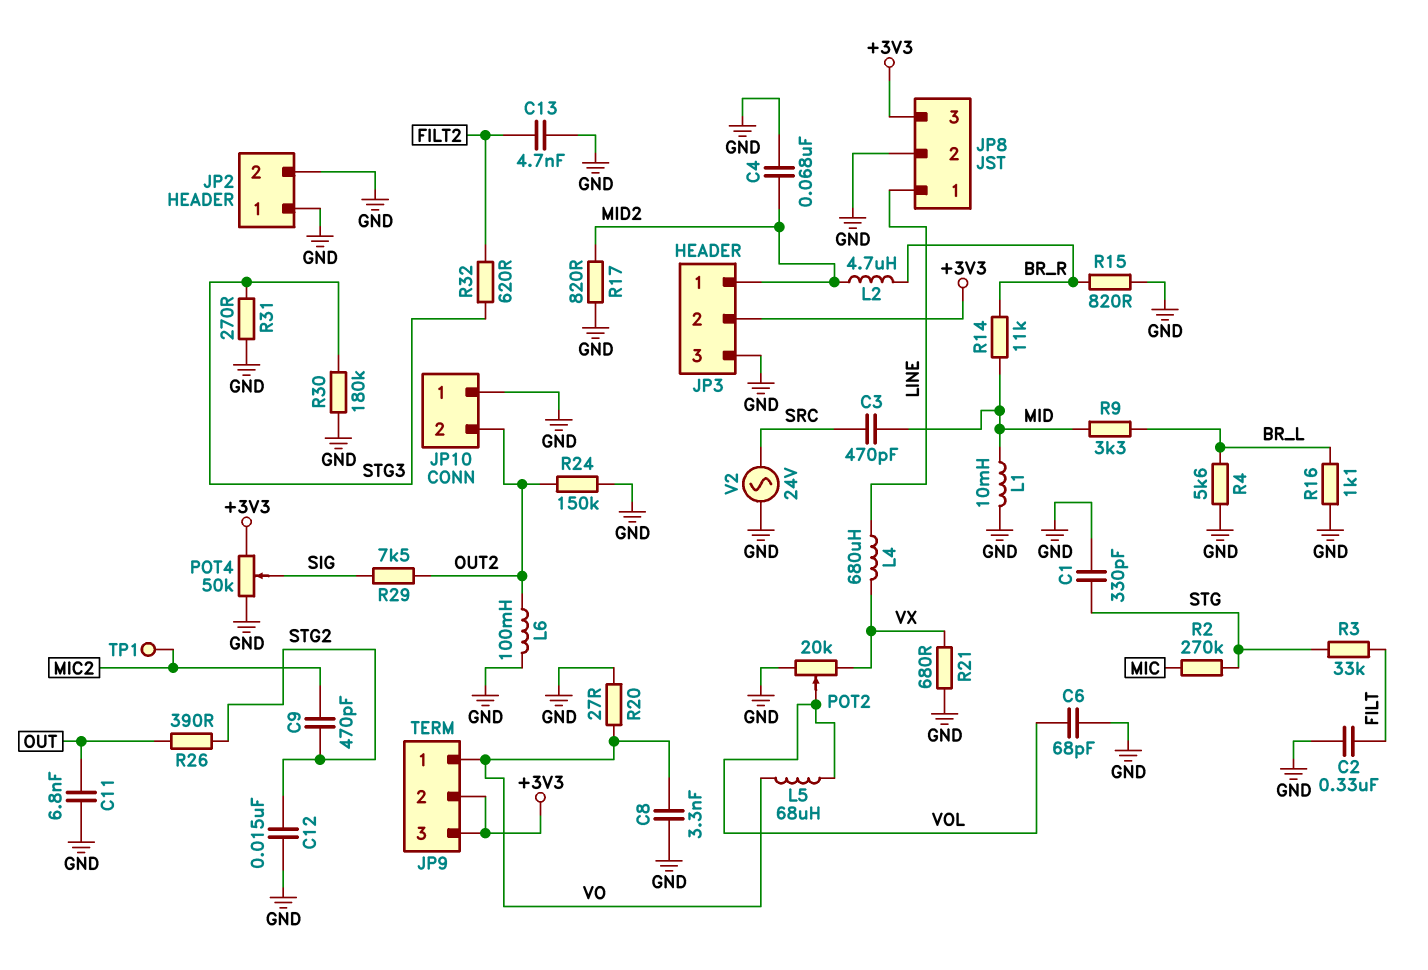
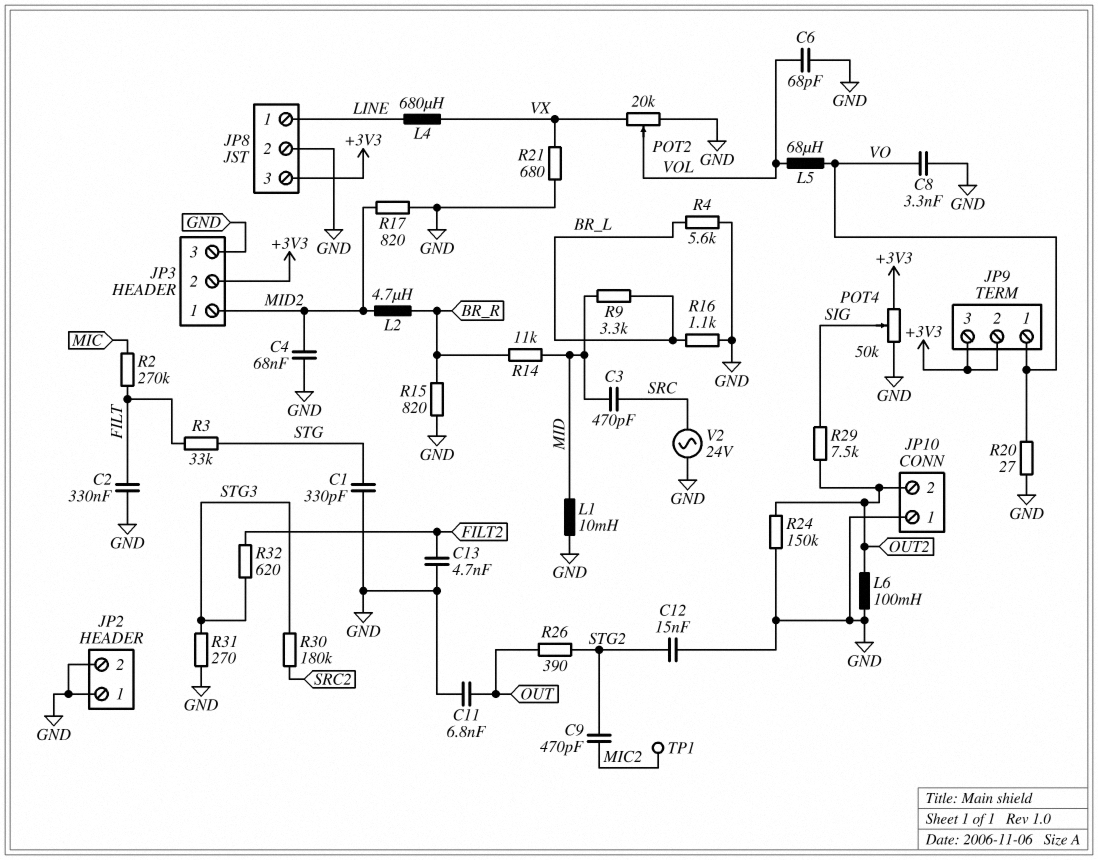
R2: 270k (MIC, STG) -> 270k (FILT, MIC)
R30: 180k (GND, STG3) -> 180k (SRC2, STG3)

